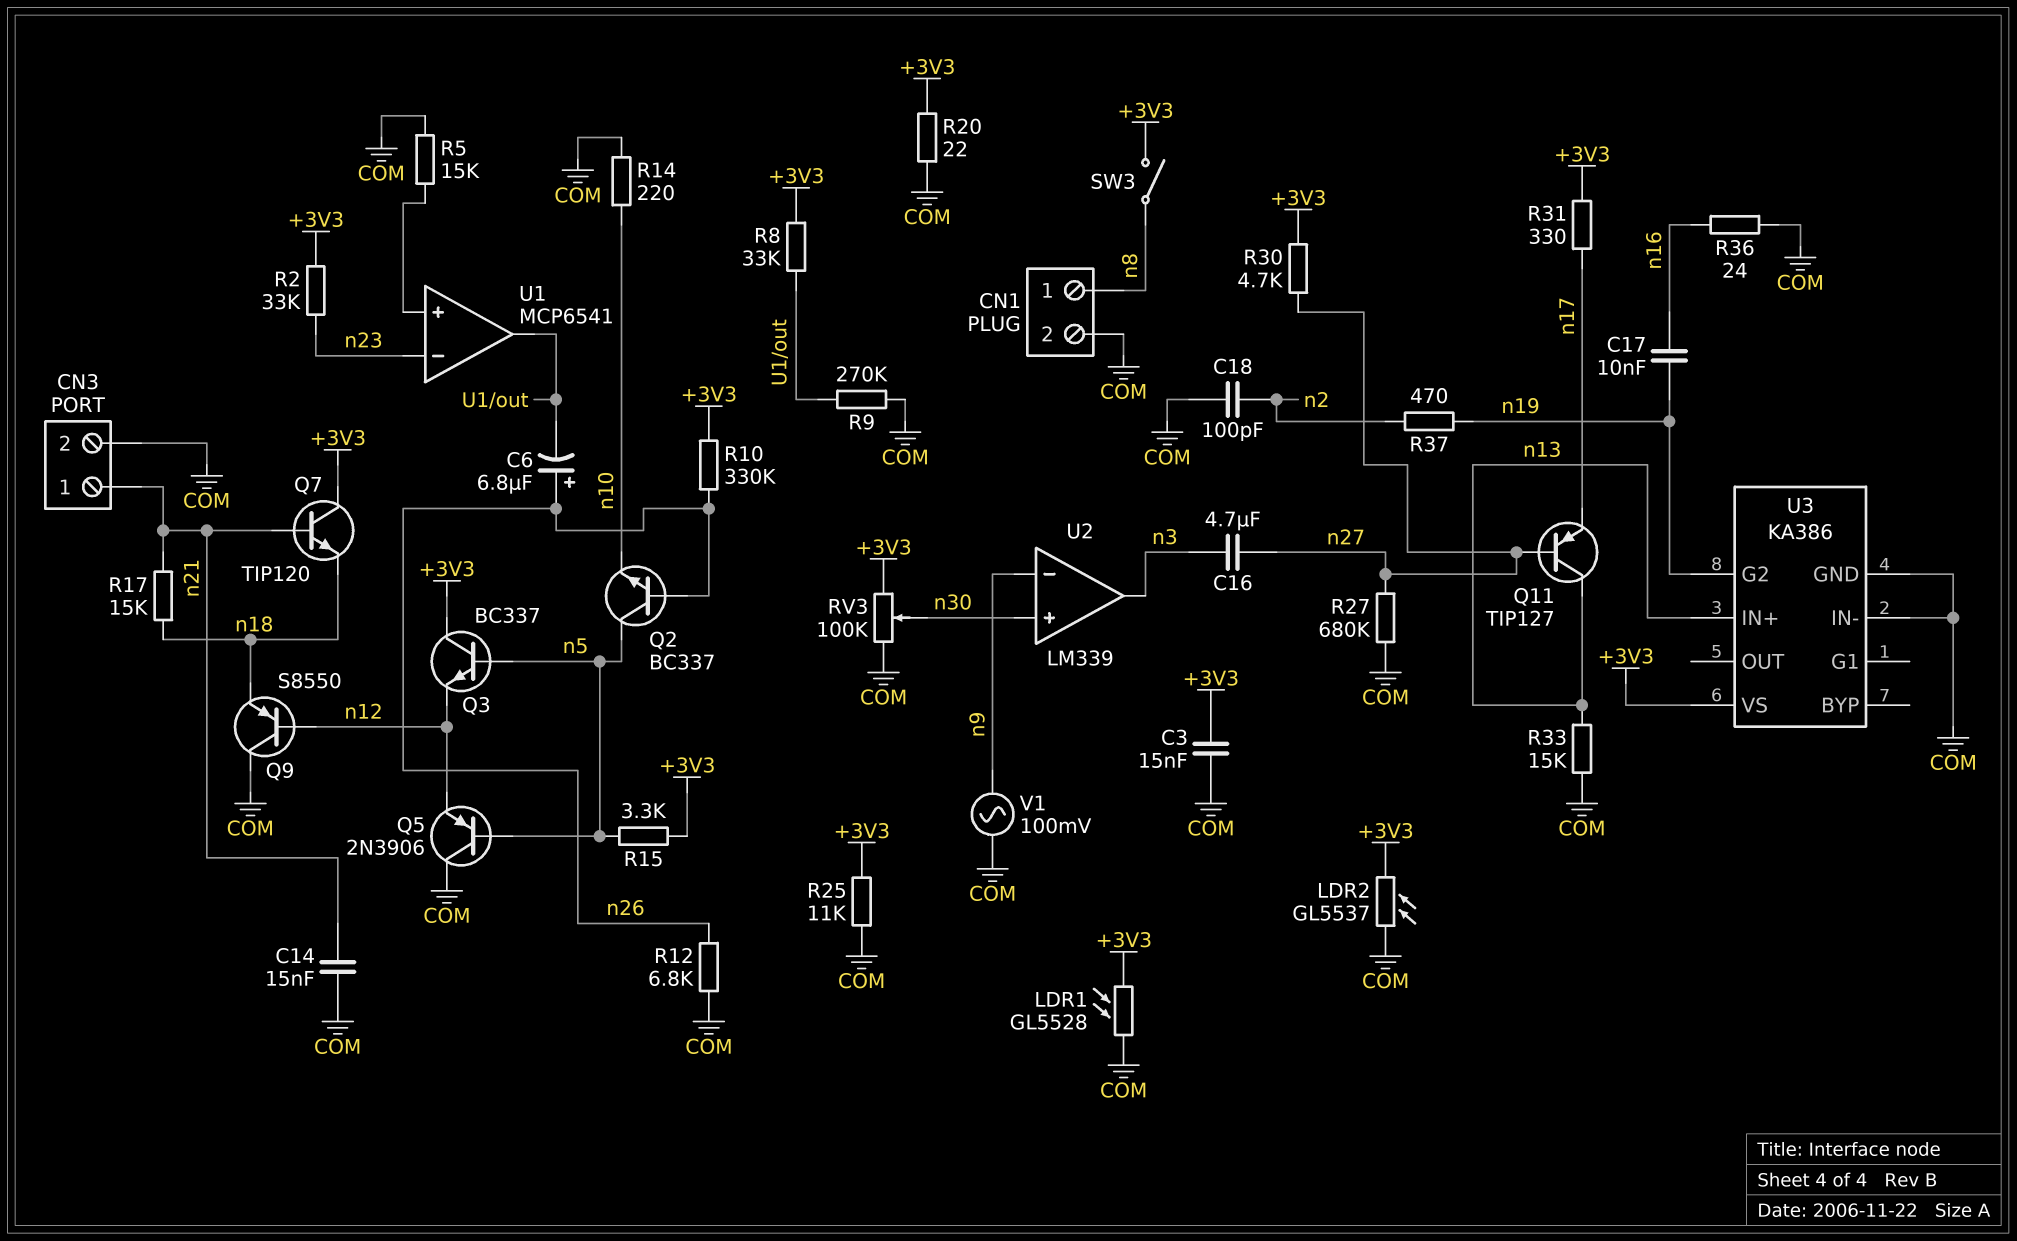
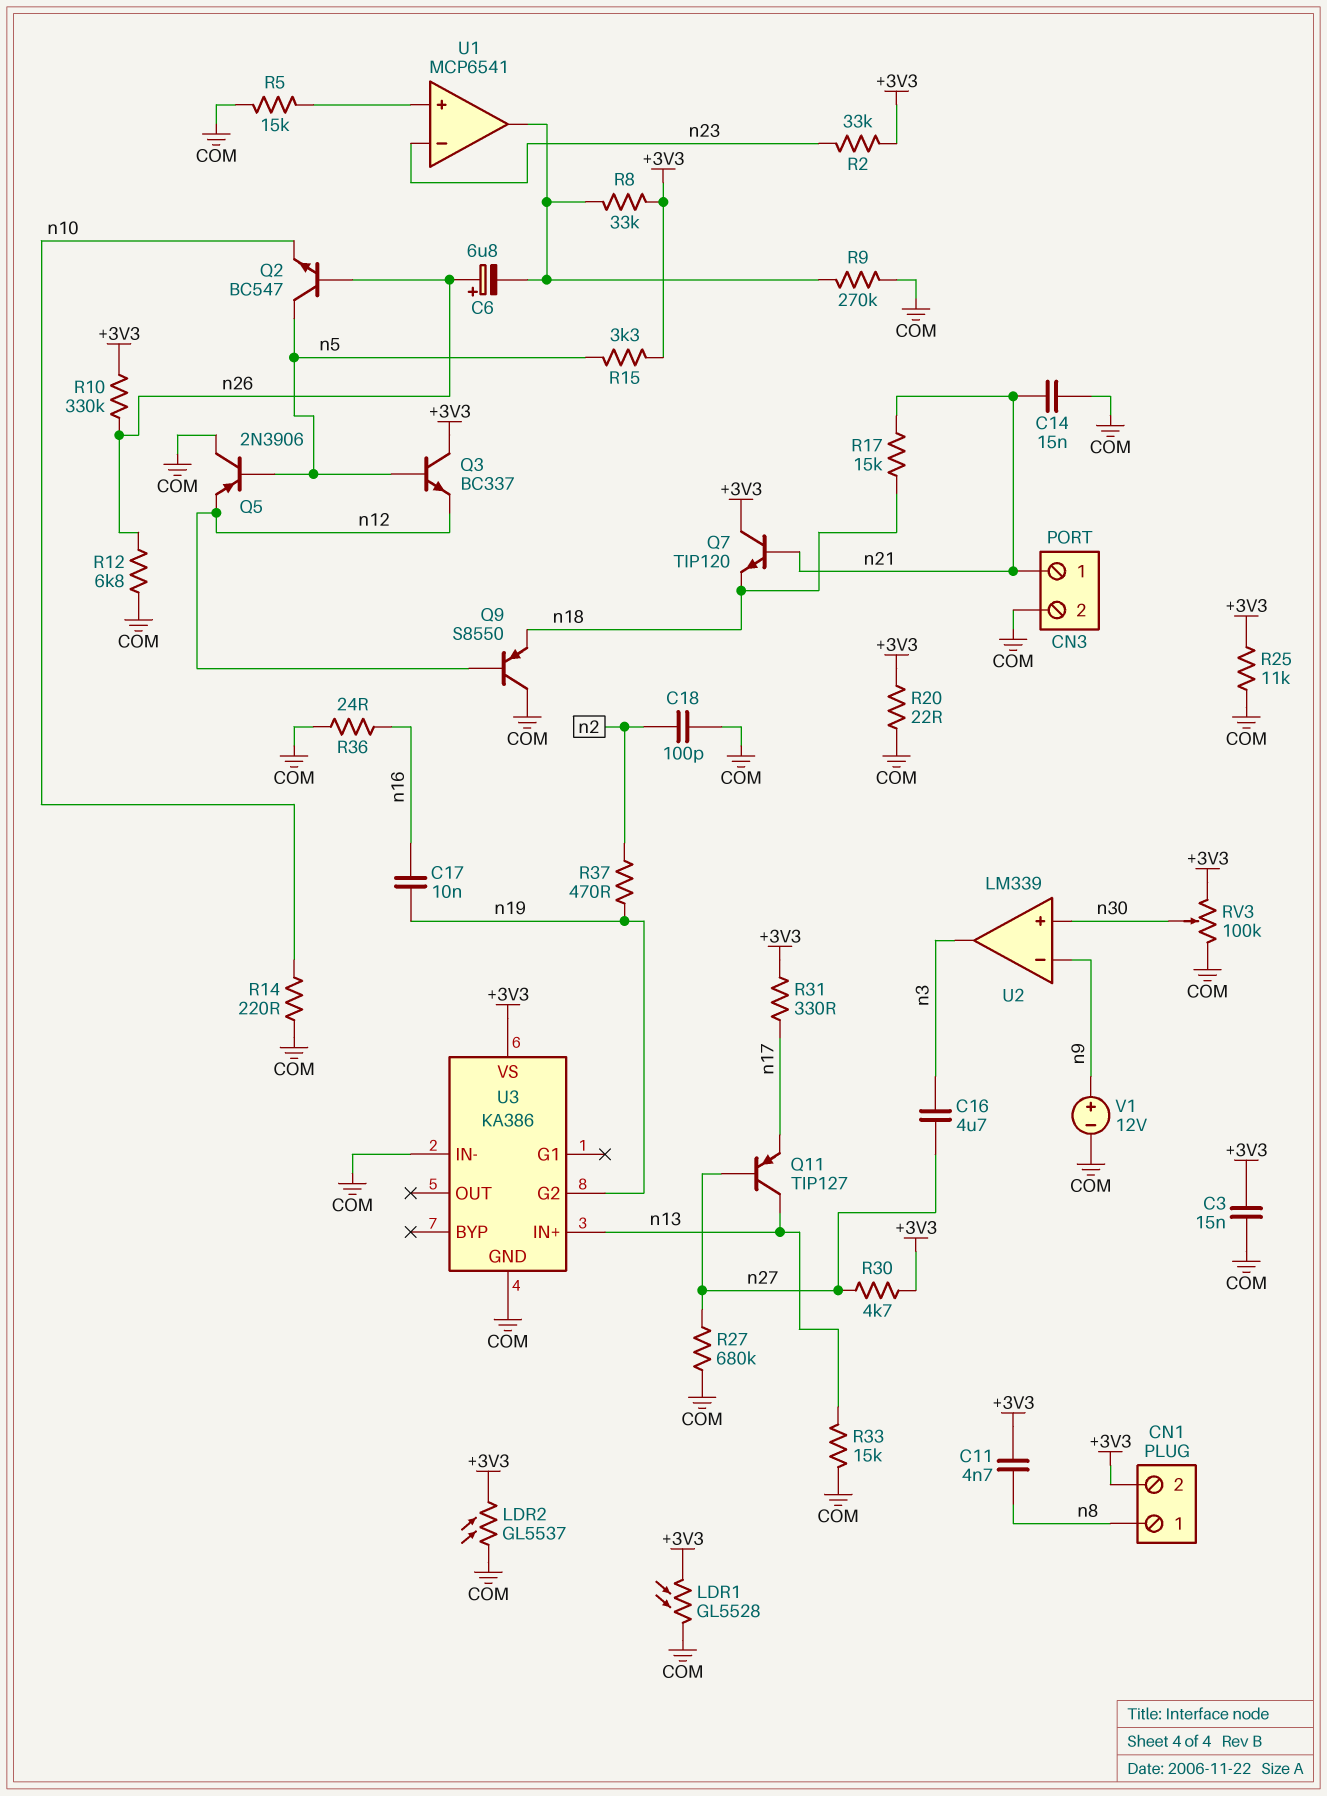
C11: none -> 4.7nF (+3V3, n8)
CN1 pin 2: COM -> +3V3
Q2: NPN BC337 (B n26, C n5, E n10) -> NPN BC547 (B n26, C n5, E n10)
SW3: switch (+3V3, n8) -> none
V1: AC 100mV (COM, n9) -> 12V (plus n9, minus COM)

